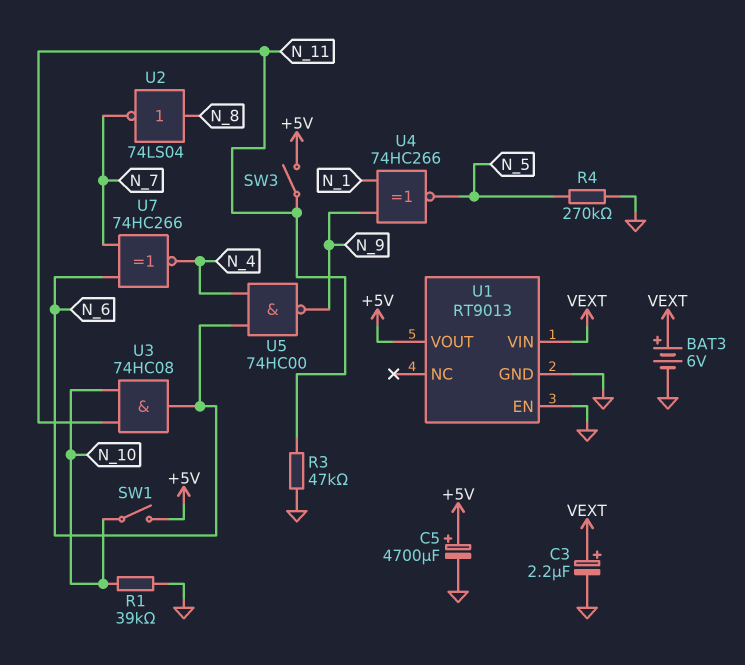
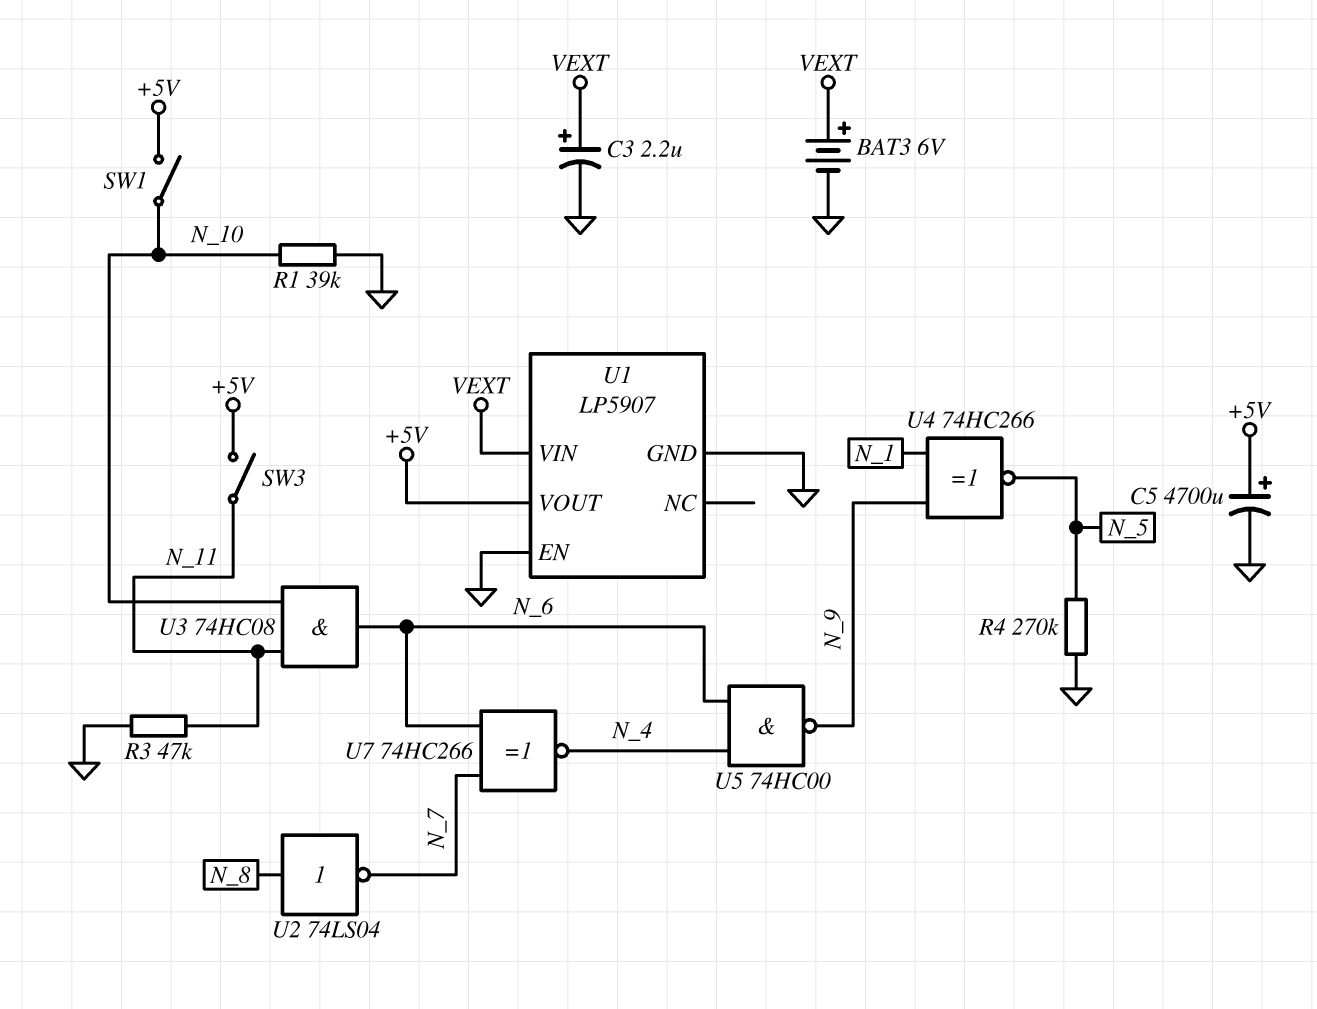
U1: RT9013 -> LP5907

